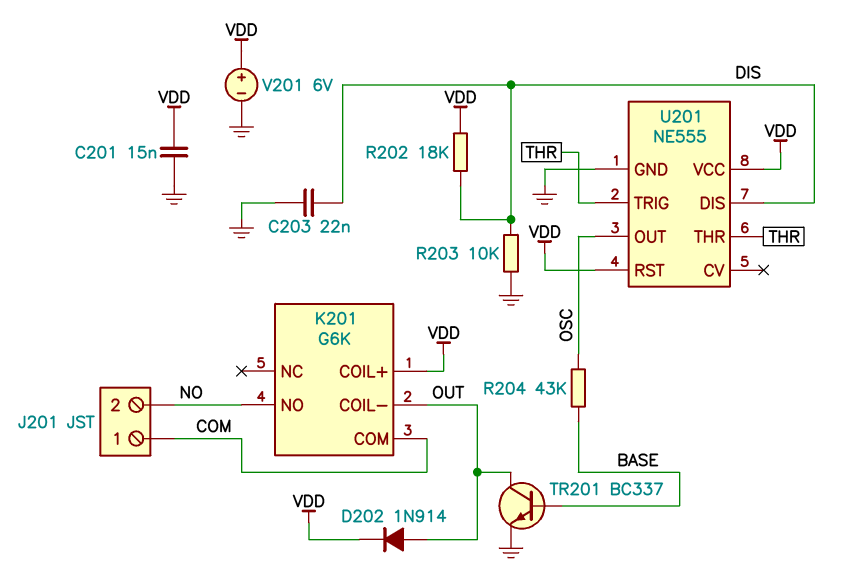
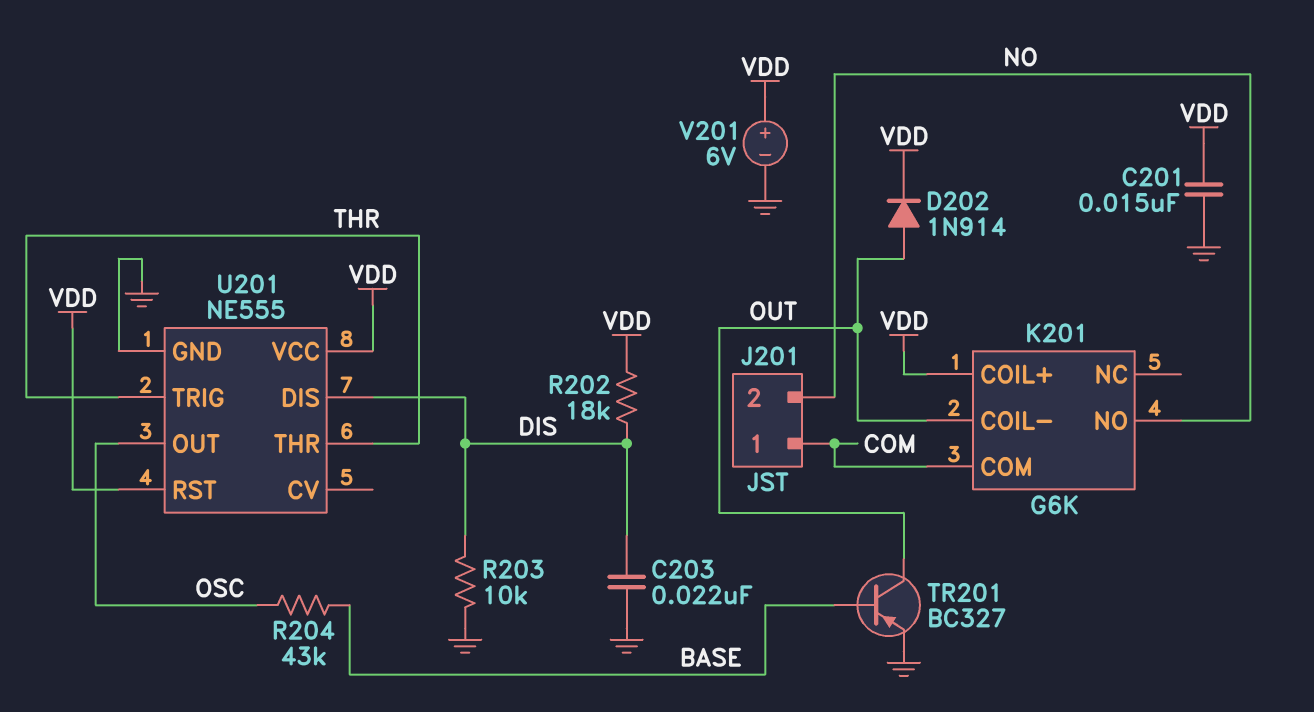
TR201: NPN BC337 (B BASE, C OUT, E GND) -> PNP BC327 (B BASE, C OUT, E GND)

